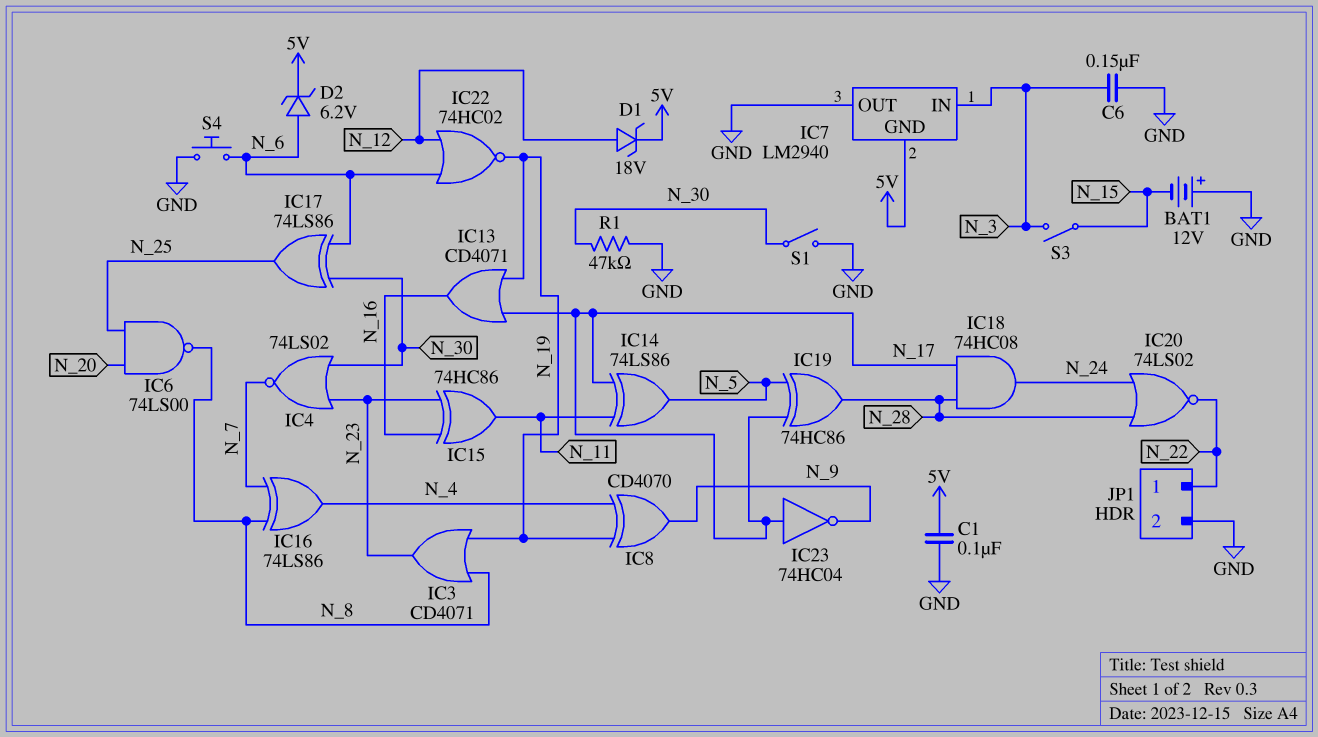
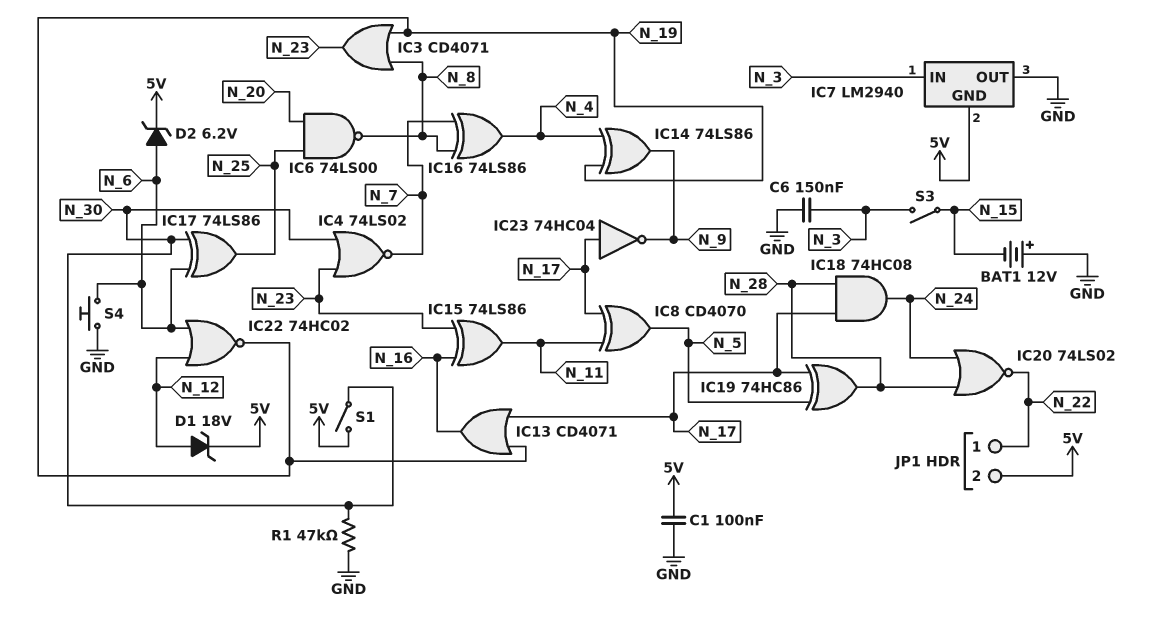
IC8: XOR CD4070 (in N_4, in N_19, out N_9) -> XOR CD4070 (in N_11, in N_17, out N_5)
IC14: XOR 74LS86 (in N_11, in N_17, out N_5) -> XOR 74LS86 (in N_4, in N_19, out N_9)
IC15: XOR 74HC86 (in N_16, in N_23, out N_11) -> XOR 74LS86 (in N_16, in N_23, out N_11)
JP1 pin 2: GND -> 5V
S1: switch (GND, N_30) -> switch (5V, N_30)

